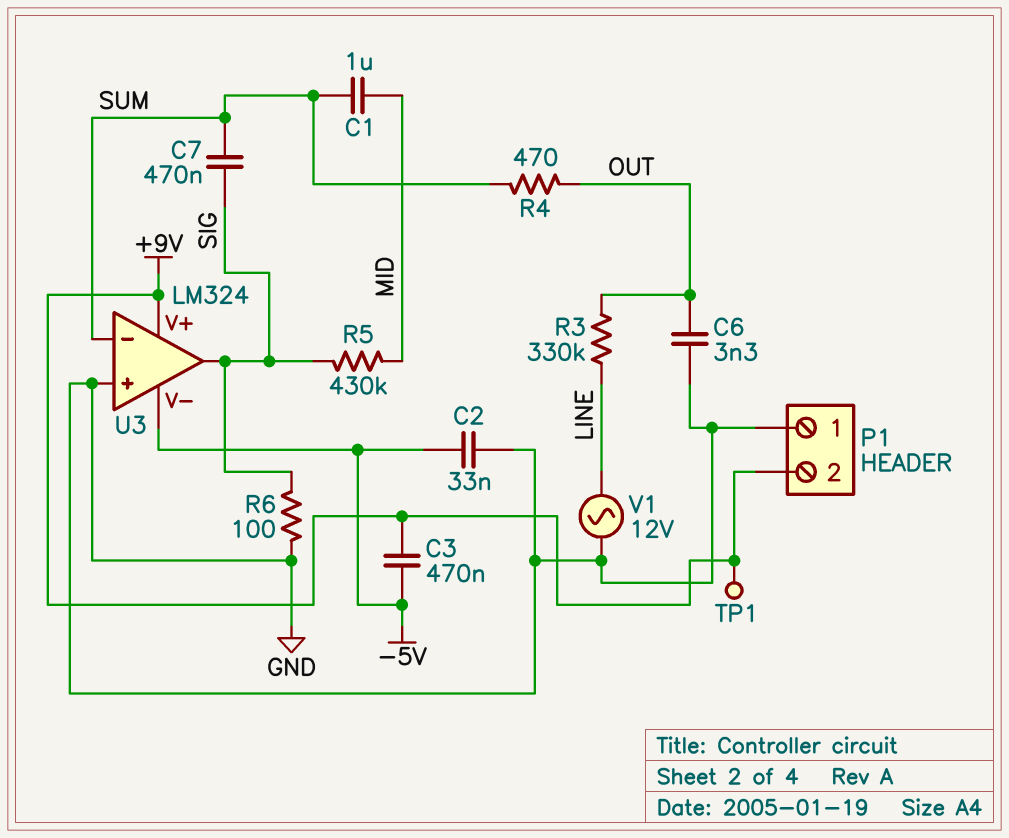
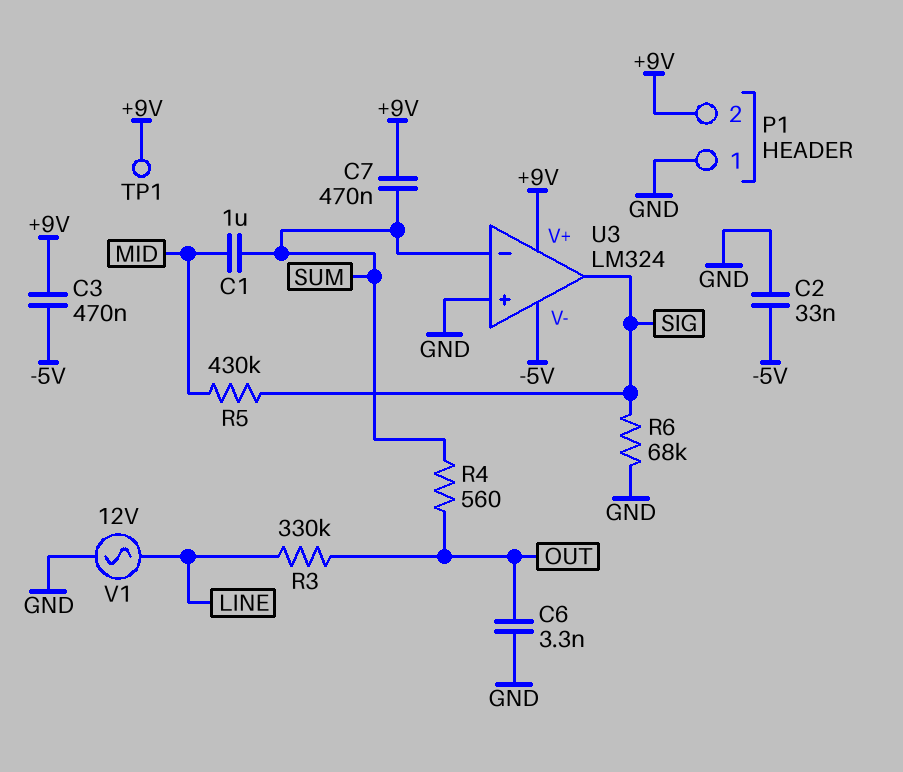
C7: 470nF (SIG, SUM) -> 470nF (+9V, SUM)
R4: 470 (OUT, SUM) -> 560 (OUT, SUM)
R6: 100 (GND, SIG) -> 68k (GND, SIG)

